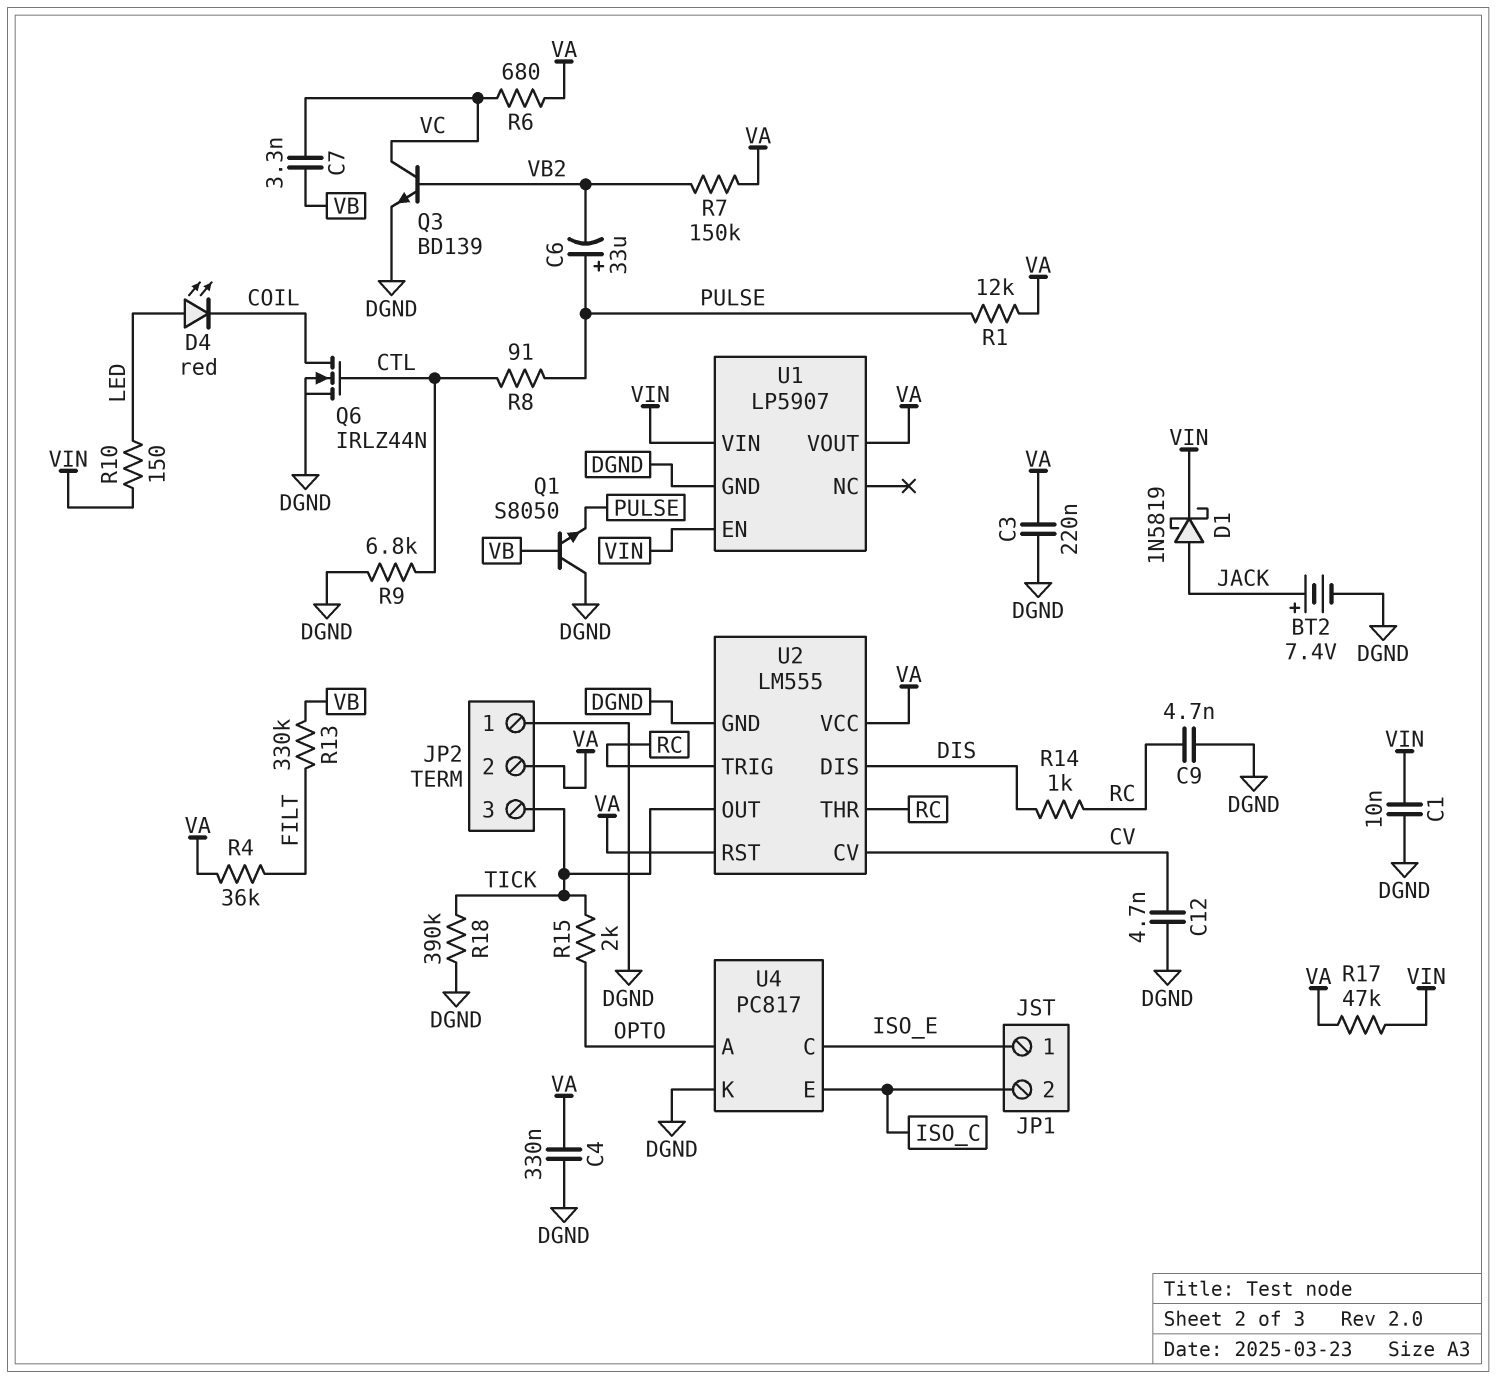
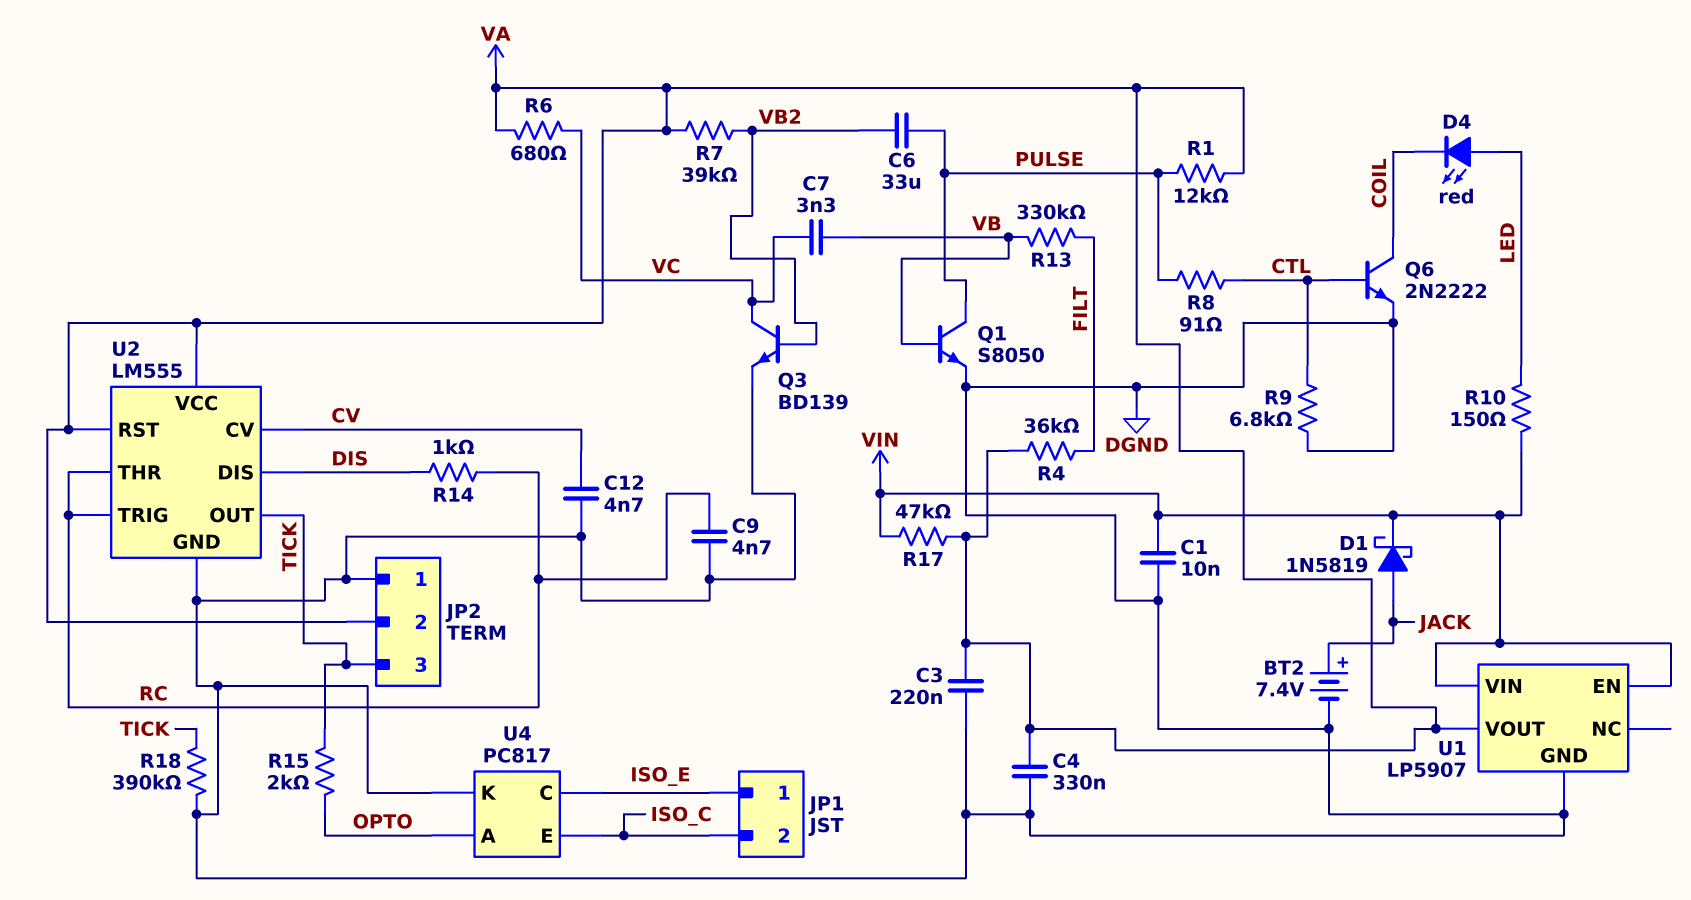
C6: 33uF (plus PULSE, minus VB2) -> 33uF (PULSE, VB2)
Q1: NPN S8050 (B VB, C DGND, E PULSE) -> NPN S8050 (B VB, C PULSE, E DGND)
Q6: NMOS IRLZ44N (G CTL, D COIL, S DGND) -> NPN 2N2222 (B CTL, C COIL, E DGND)
R7: 150k (VA, VB2) -> 39k (VA, VB2)

